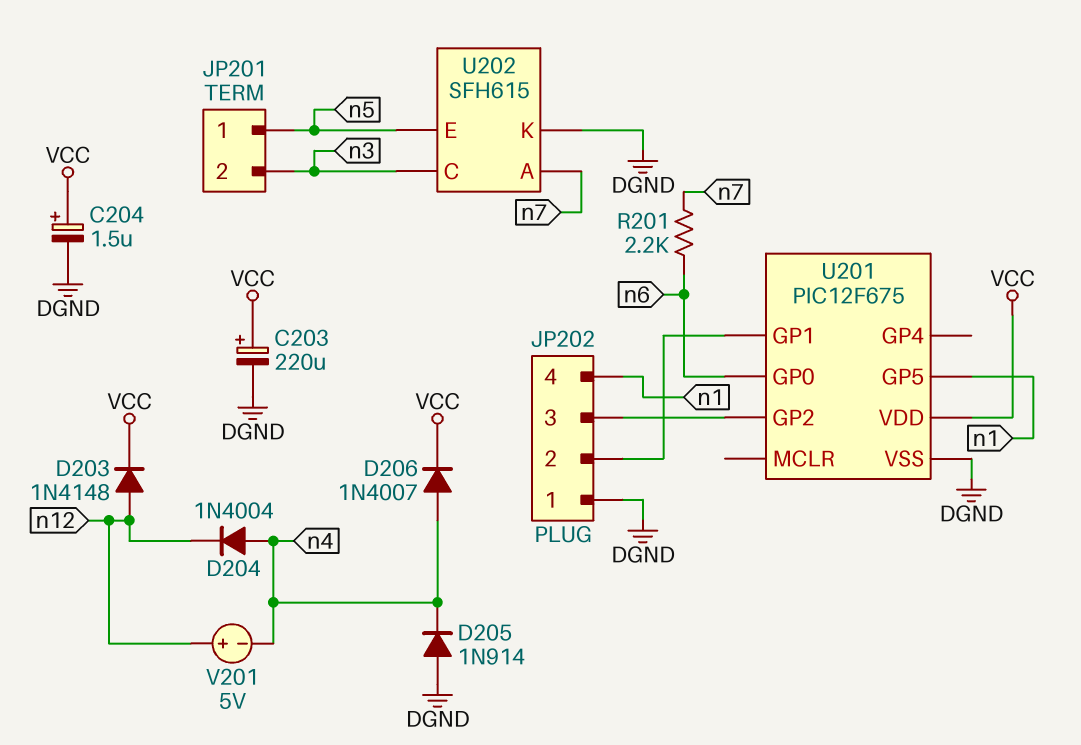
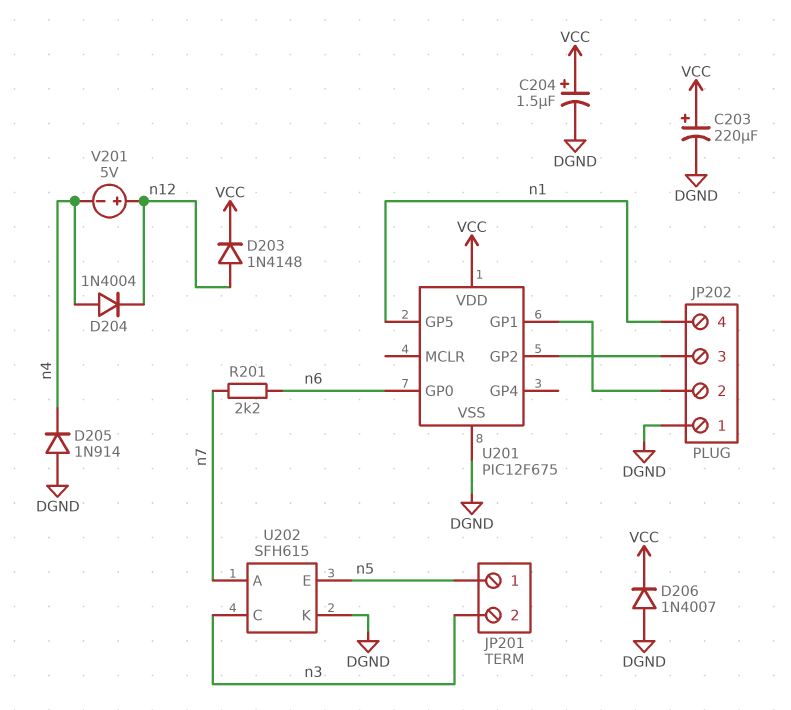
D206: diode 1N4007 (A n4, K VCC) -> diode 1N4007 (A DGND, K VCC)

